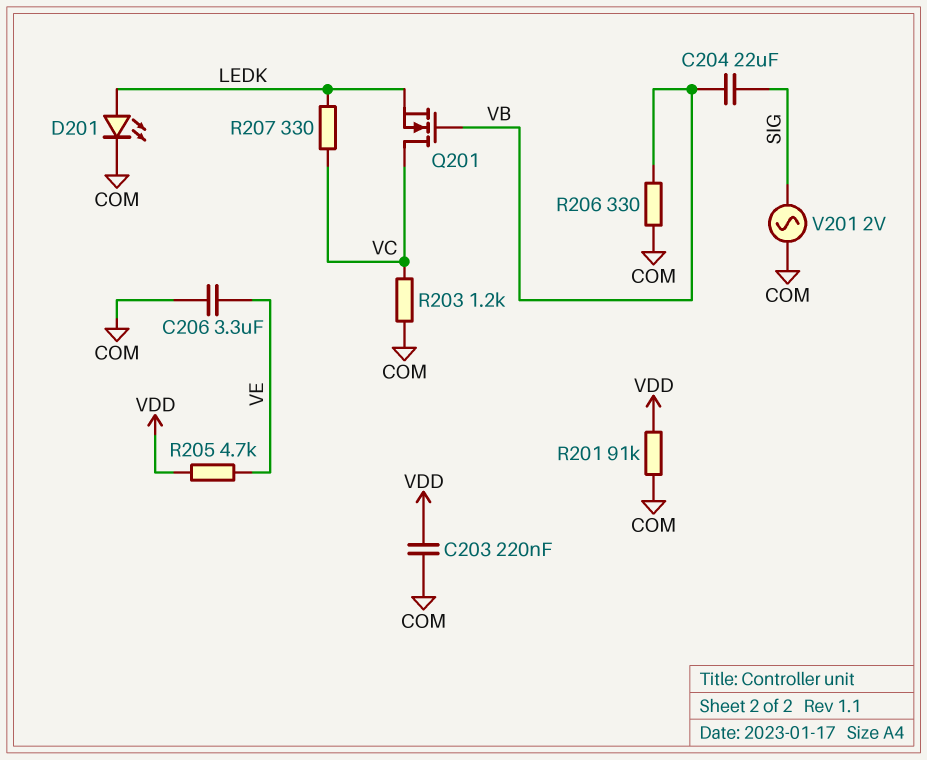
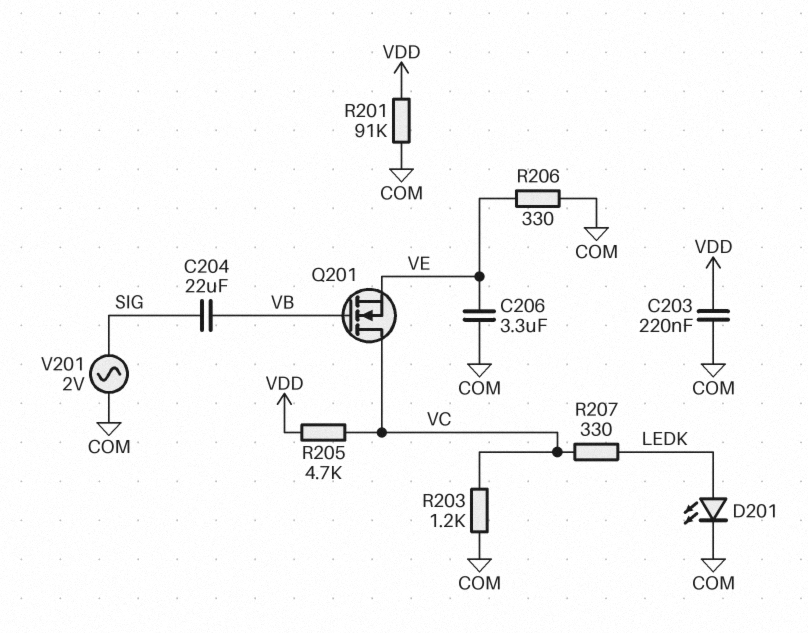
Q201: NMOS (G VB, D VC, S LEDK) -> NMOS (G VB, D VC, S VE)
R205: 4.7k (VDD, VE) -> 4.7k (VC, VDD)
R206: 330 (COM, VB) -> 330 (COM, VE)

